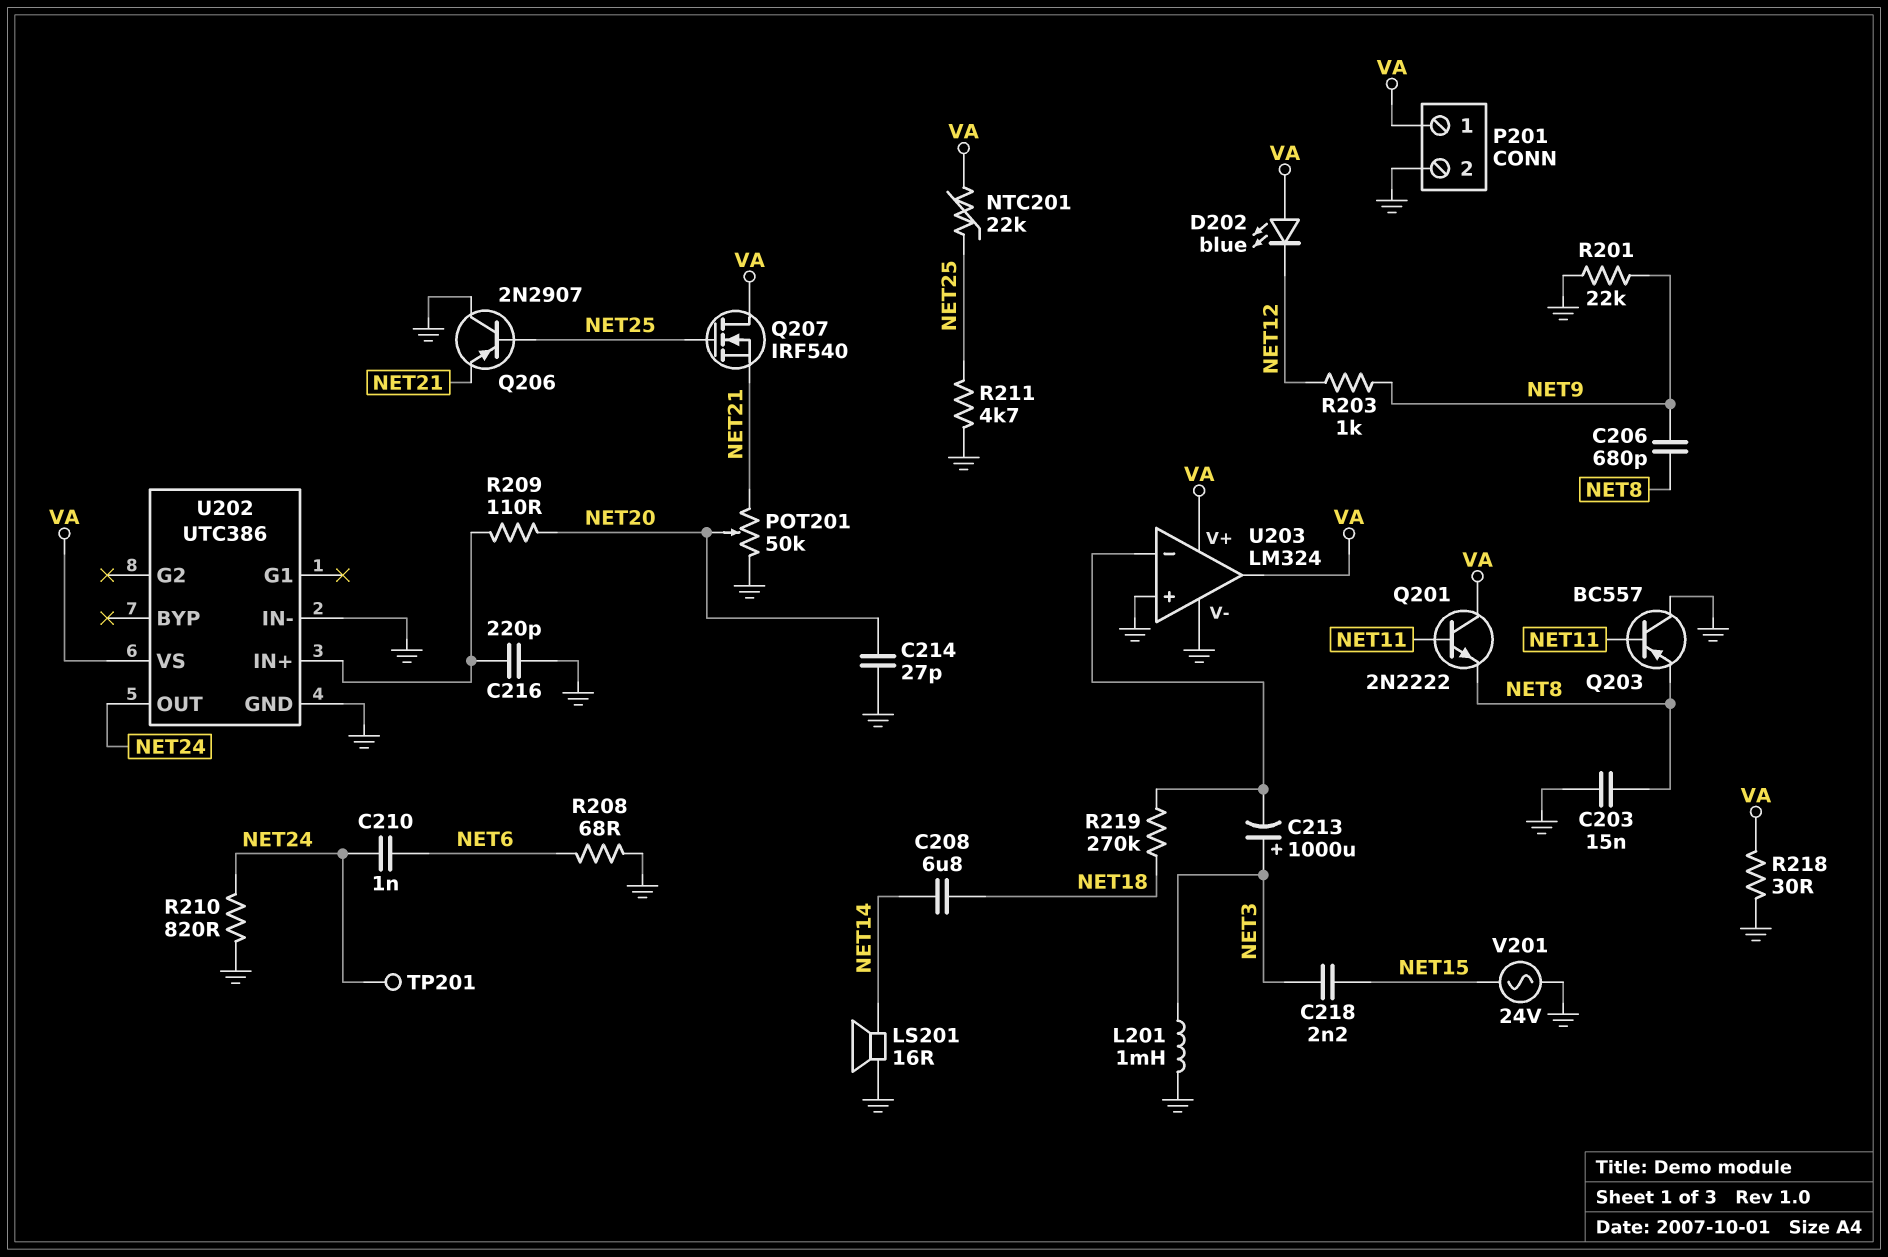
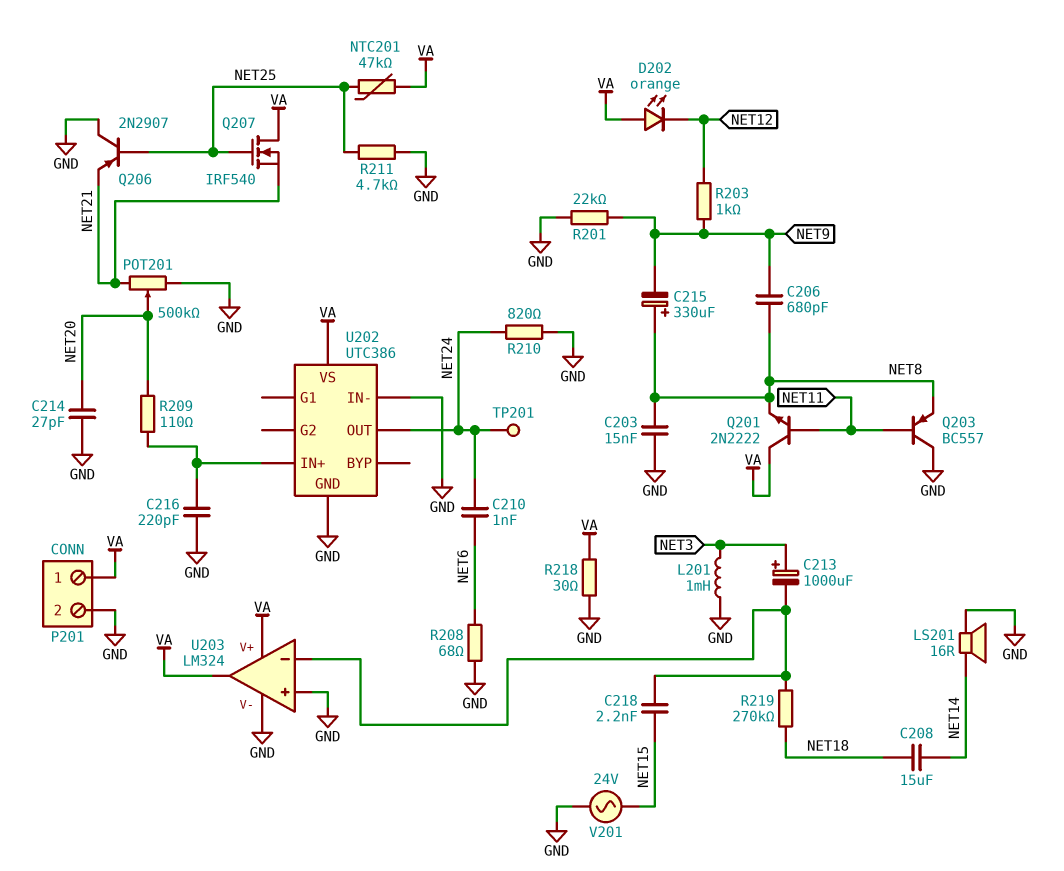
C208: 6.8uF (NET14, NET18) -> 15uF (NET14, NET18)
C215: none -> 330uF (plus NET8, minus NET9)
C218: 2.2nF (NET3, NET15) -> 2.2nF (NET15, U203/in-)
D202: LED blue (A VA, K NET12) -> LED orange (A VA, K NET12)
NTC201: 22k (NET25, VA) -> 47k (NET25, VA)
POT201: 50k (GND, NET21, wiper NET20) -> 500k (GND, NET21, wiper NET20)

